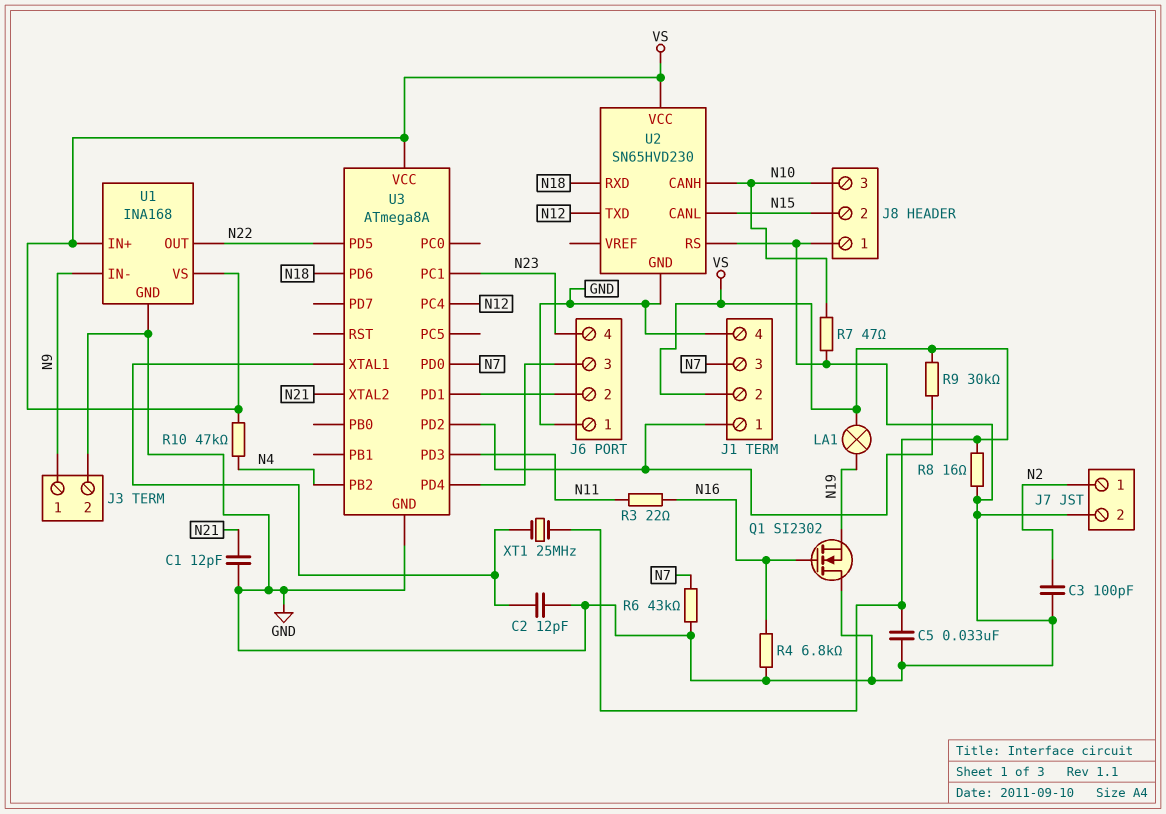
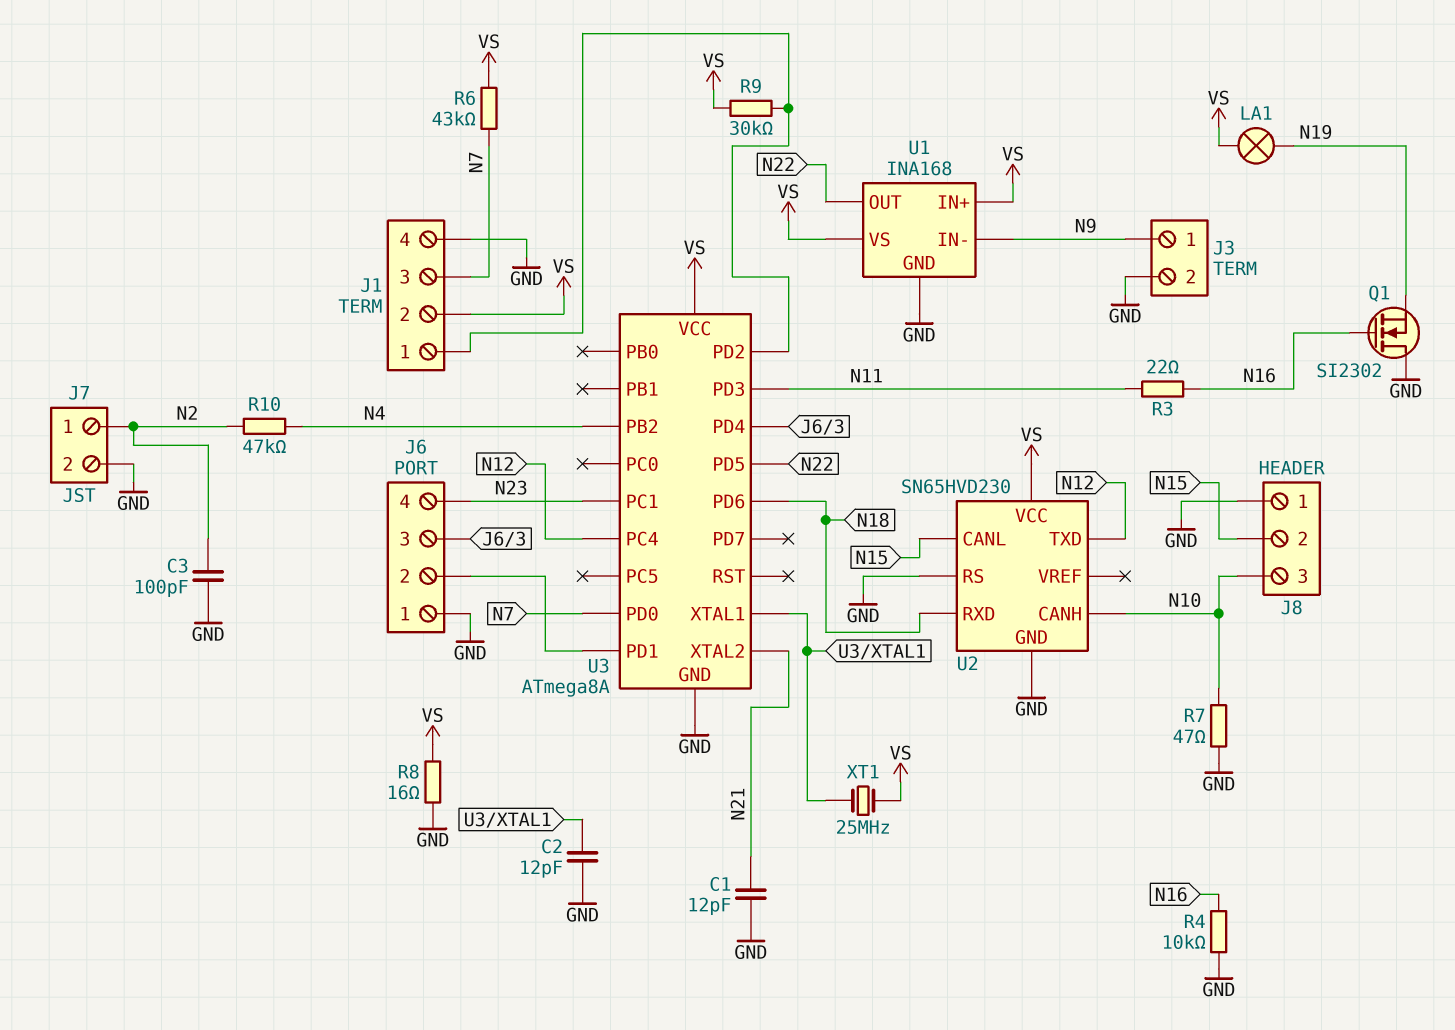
C5: 33nF (GND, VS) -> none
R4: 6.8k (GND, N16) -> 10k (GND, N16)
R6: 43k (GND, N7) -> 43k (N7, VS)
R10: 47k (N4, VS) -> 47k (N2, N4)

